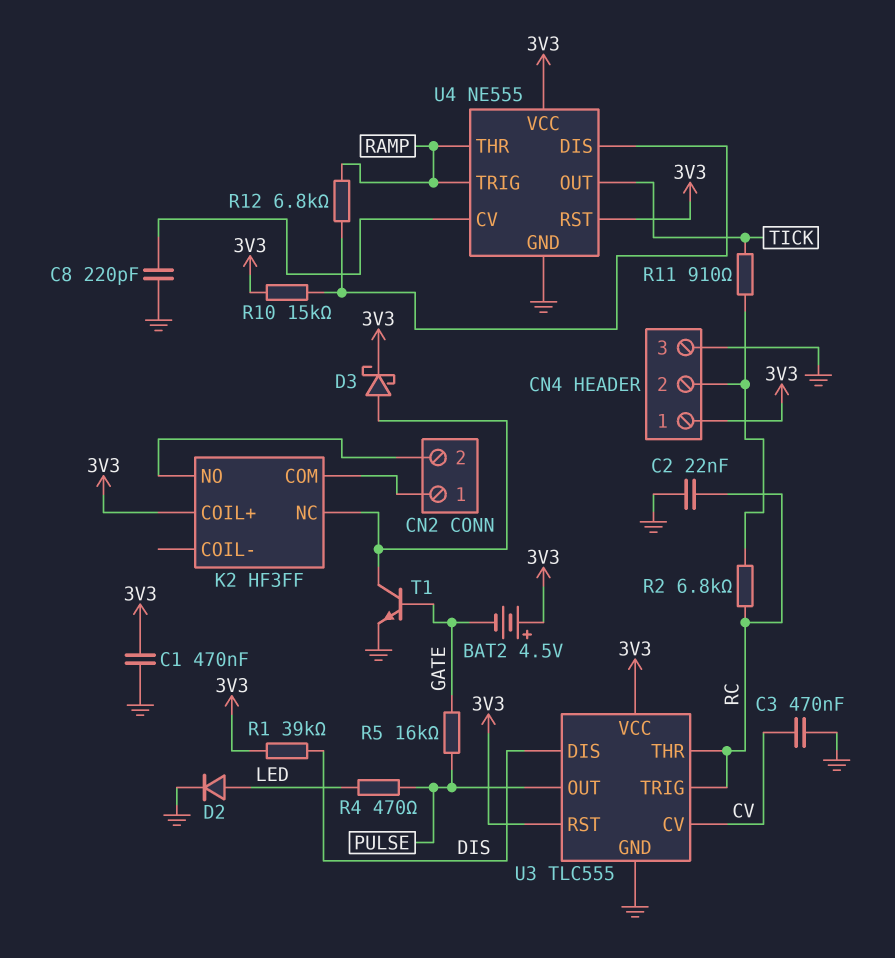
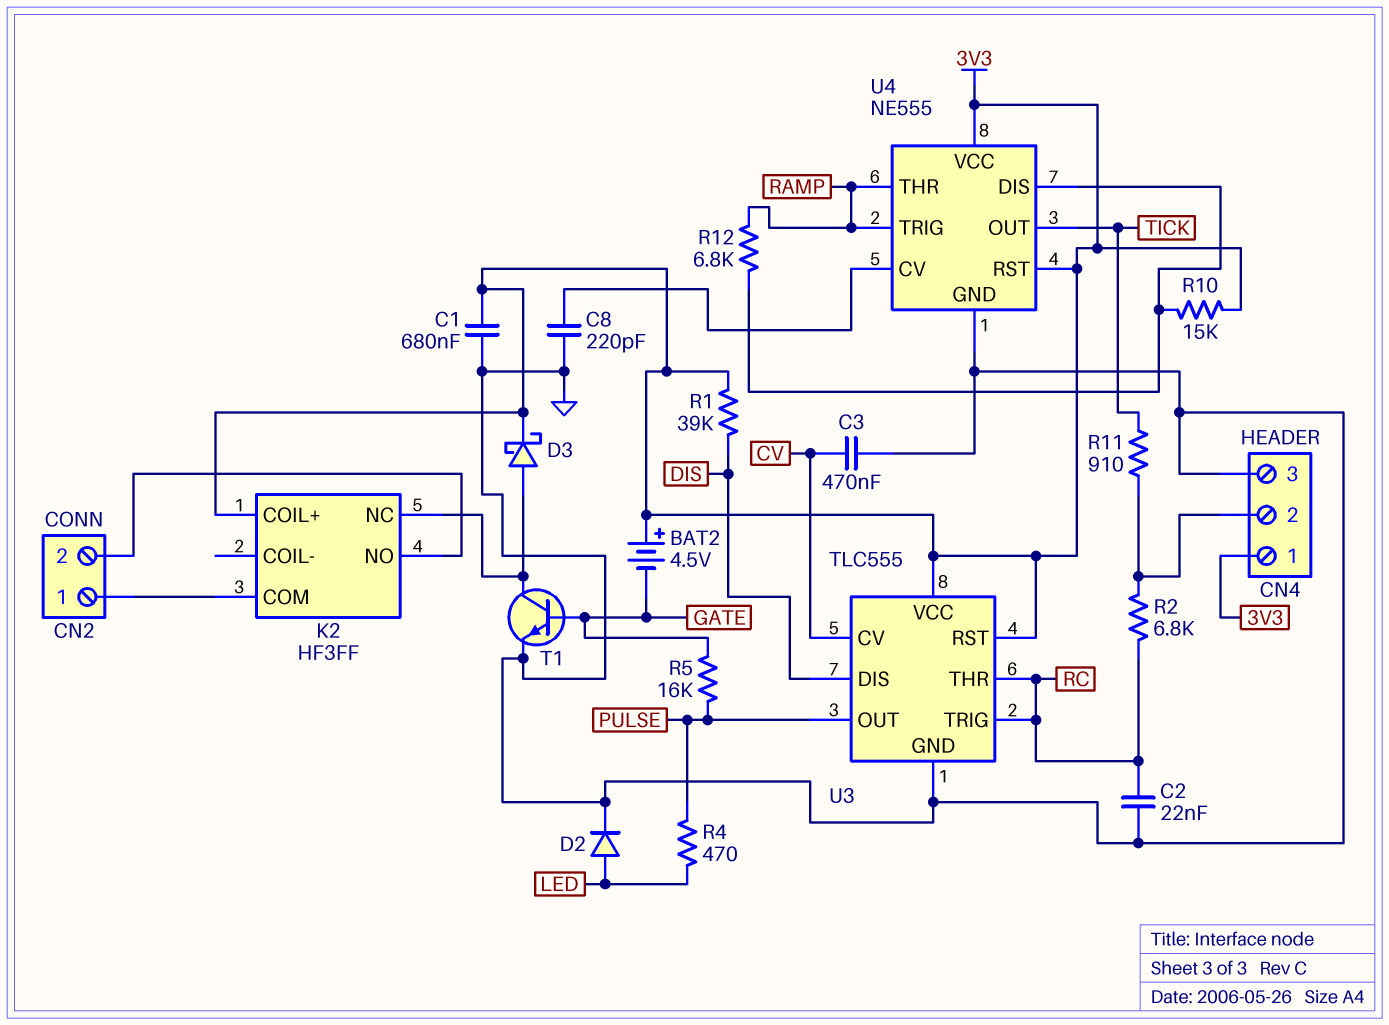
C1: 470nF (3V3, GND) -> 680nF (3V3, GND)

